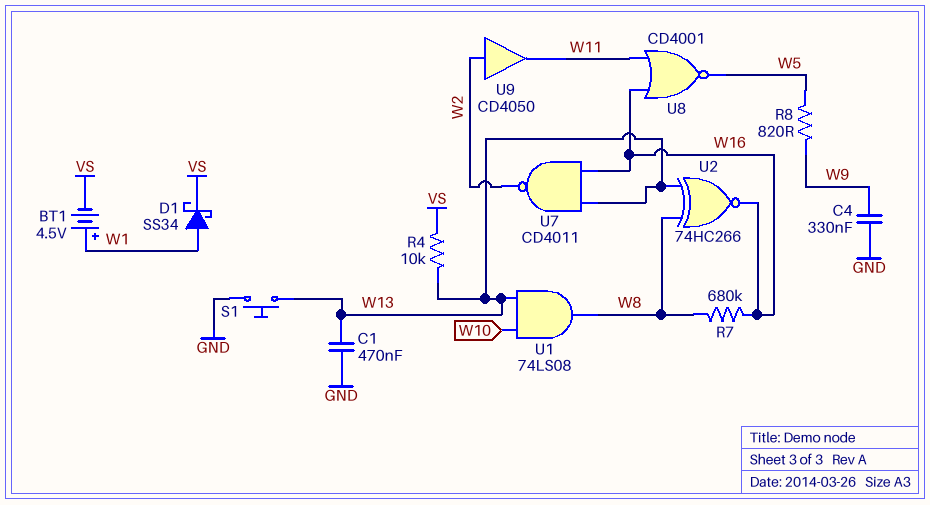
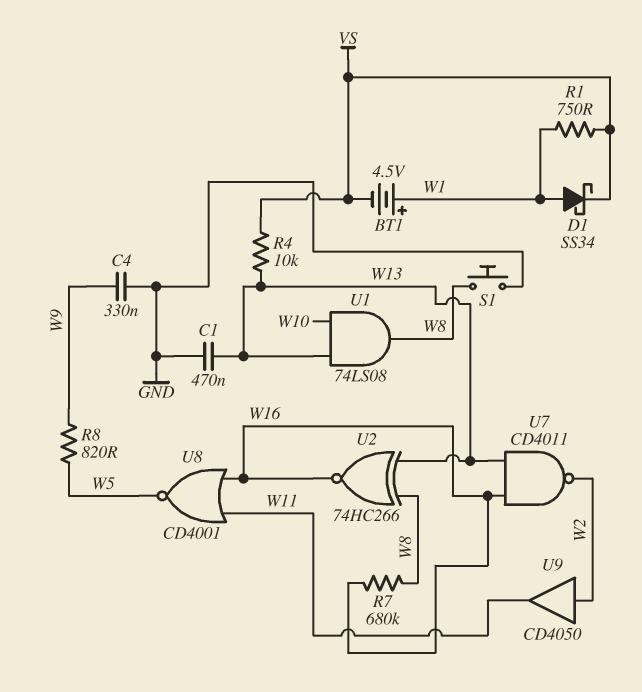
R1: none -> 750 (VS, W1)
S1: button (GND, W13) -> button (GND, W8)

